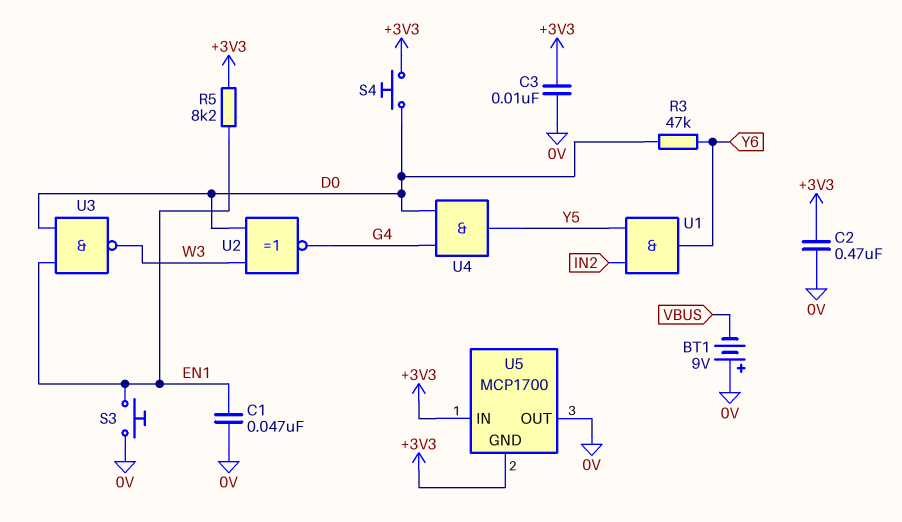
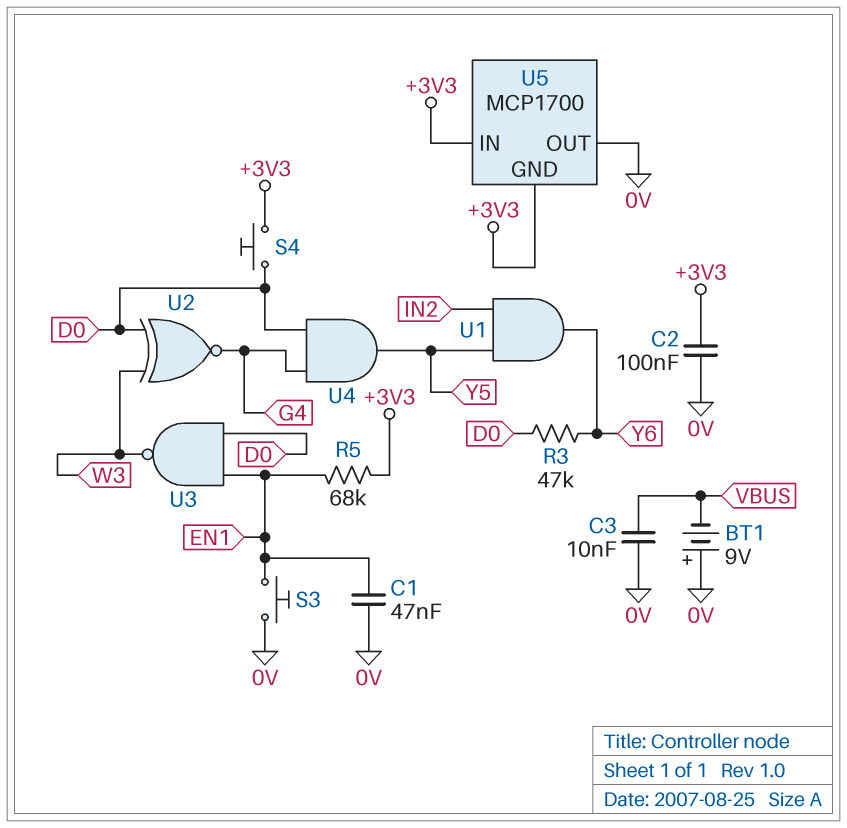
C2: 470nF (+3V3, 0V) -> 100nF (+3V3, 0V)
C3: 10nF (+3V3, 0V) -> 10nF (0V, VBUS)
R5: 8.2k (+3V3, EN1) -> 68k (+3V3, EN1)

